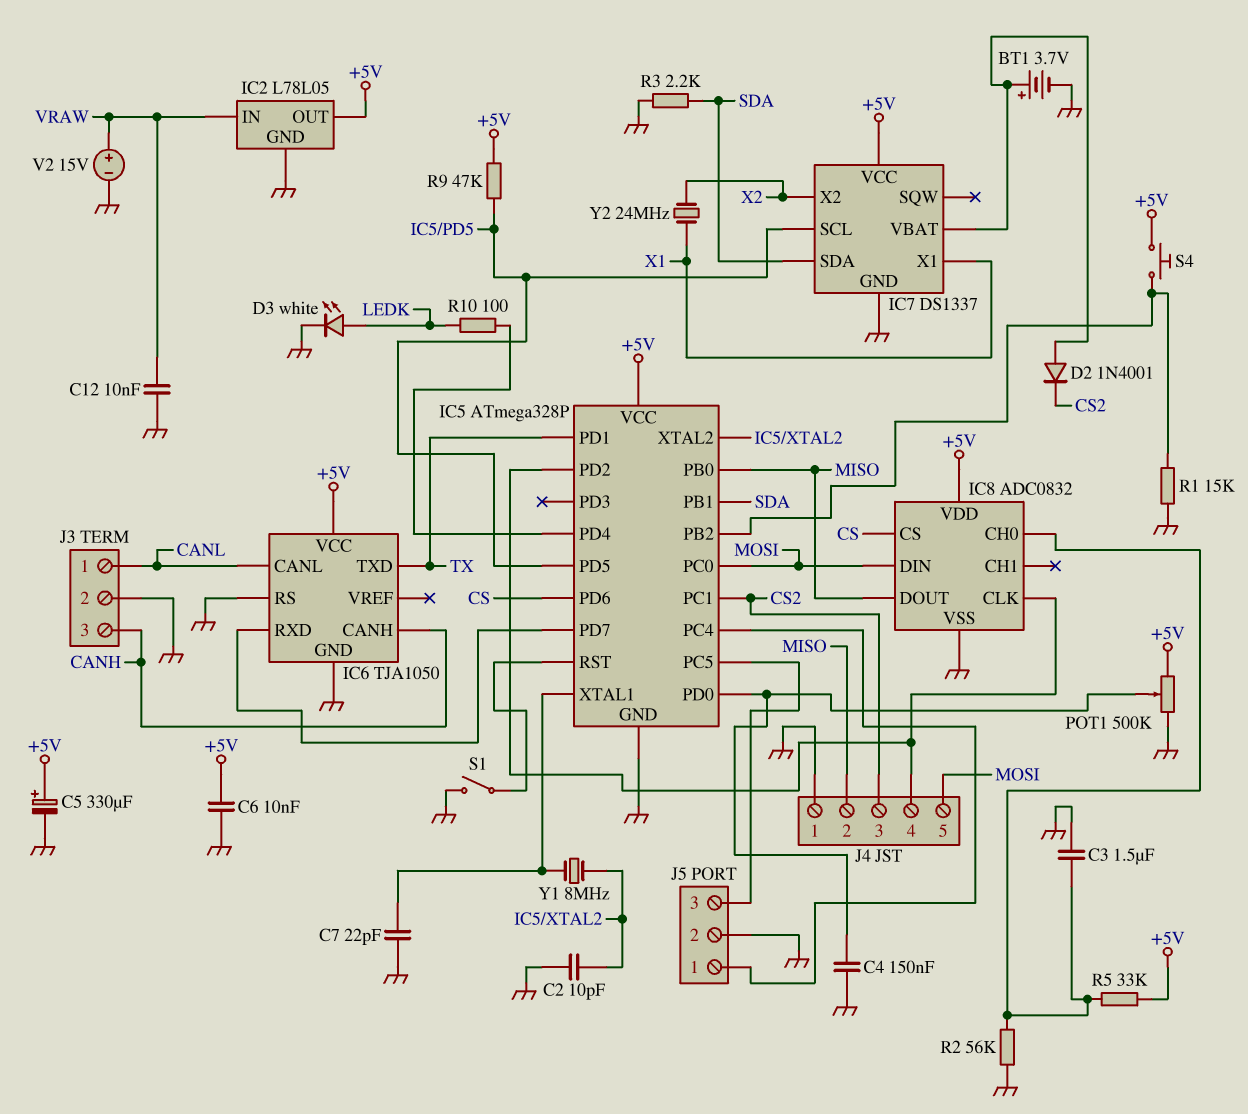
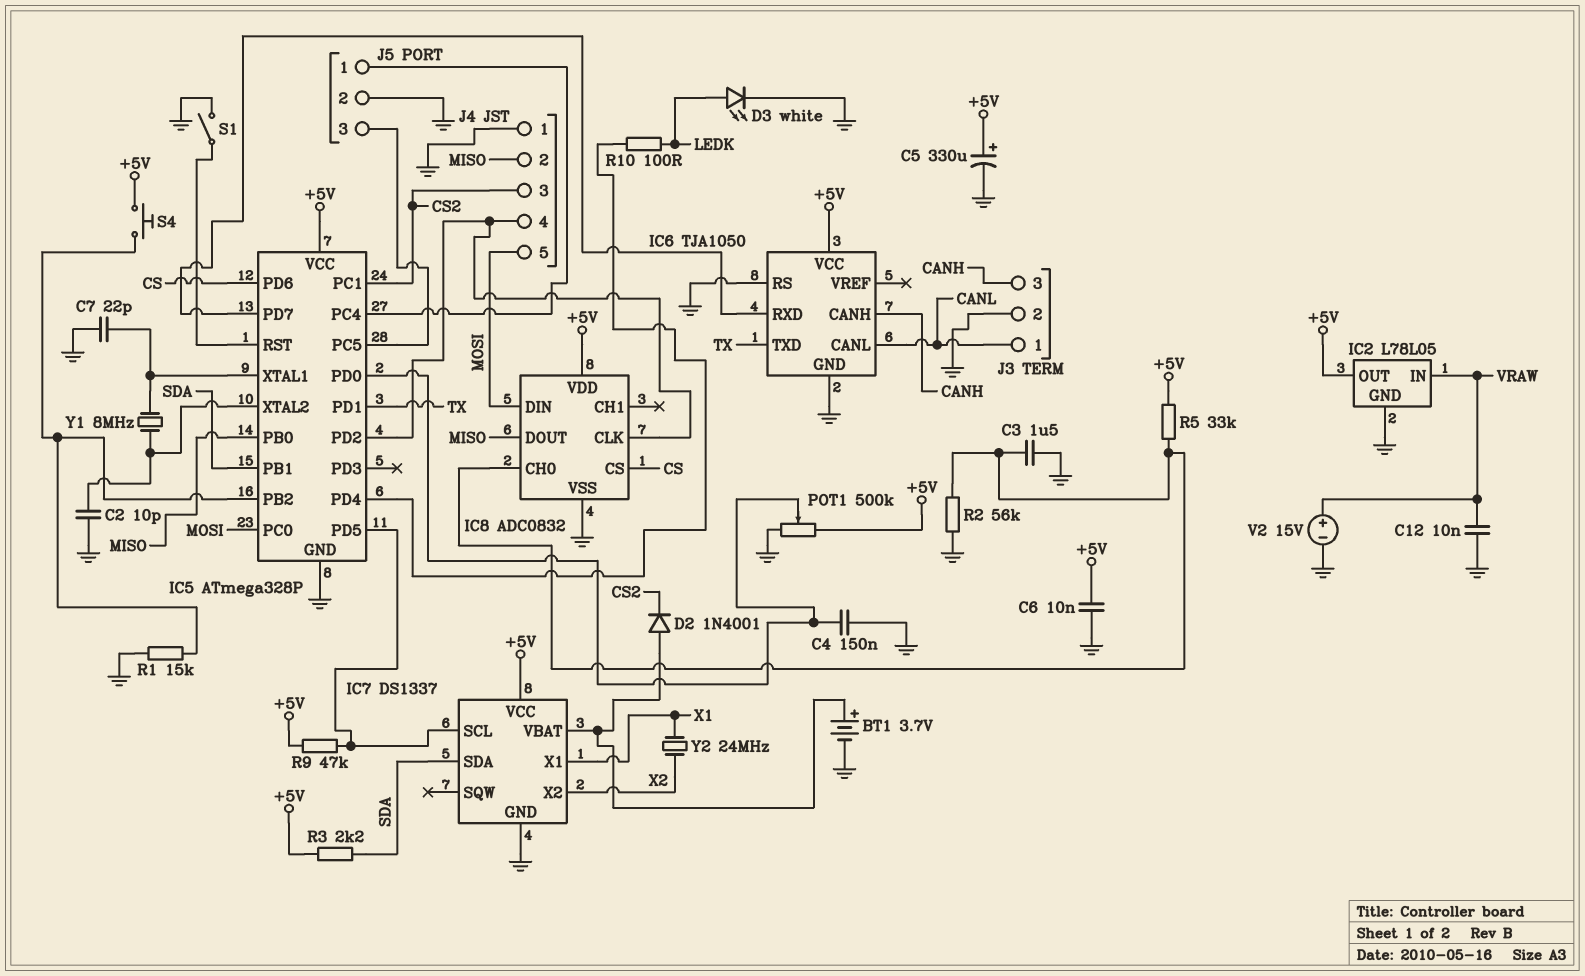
R3: 2.2k (GND, SDA) -> 2.2k (+5V, SDA)

